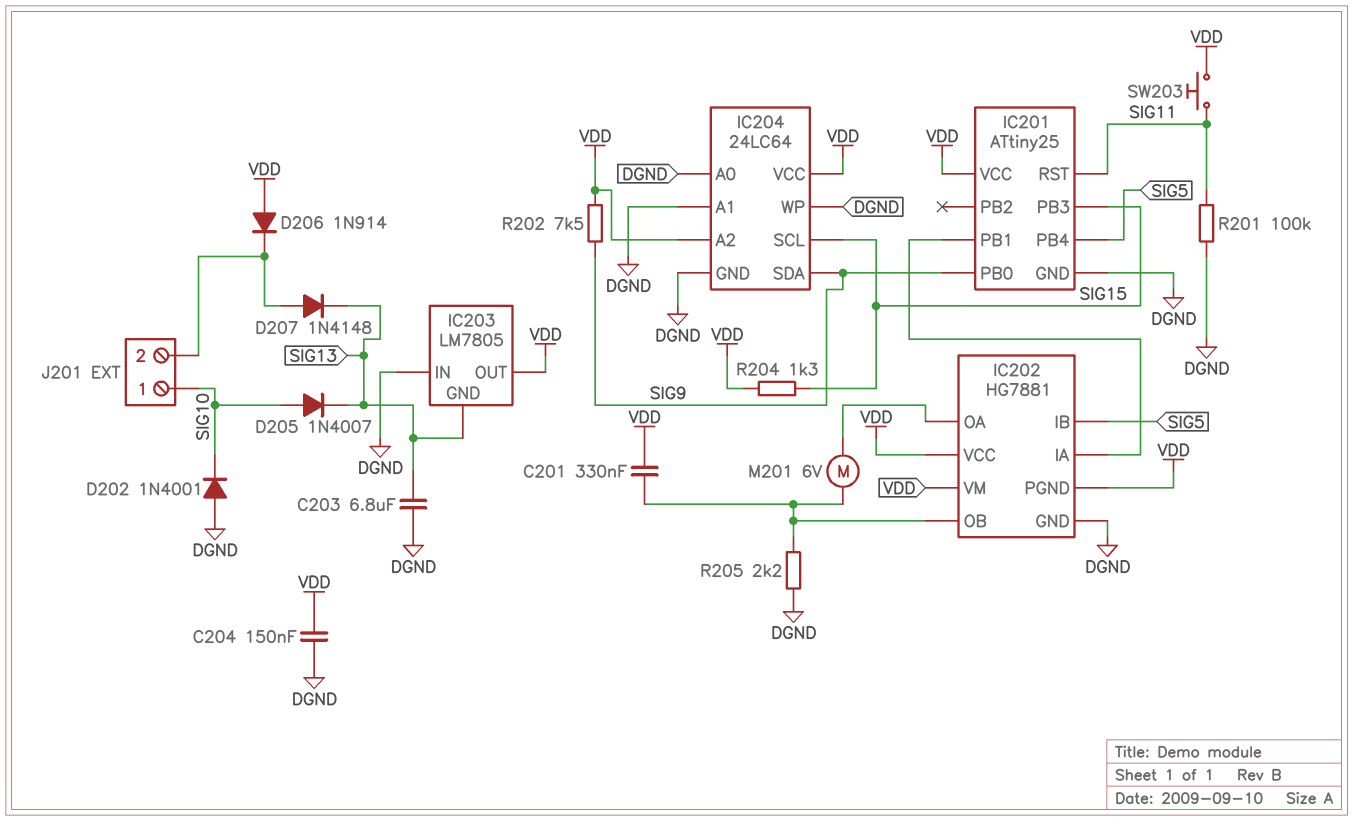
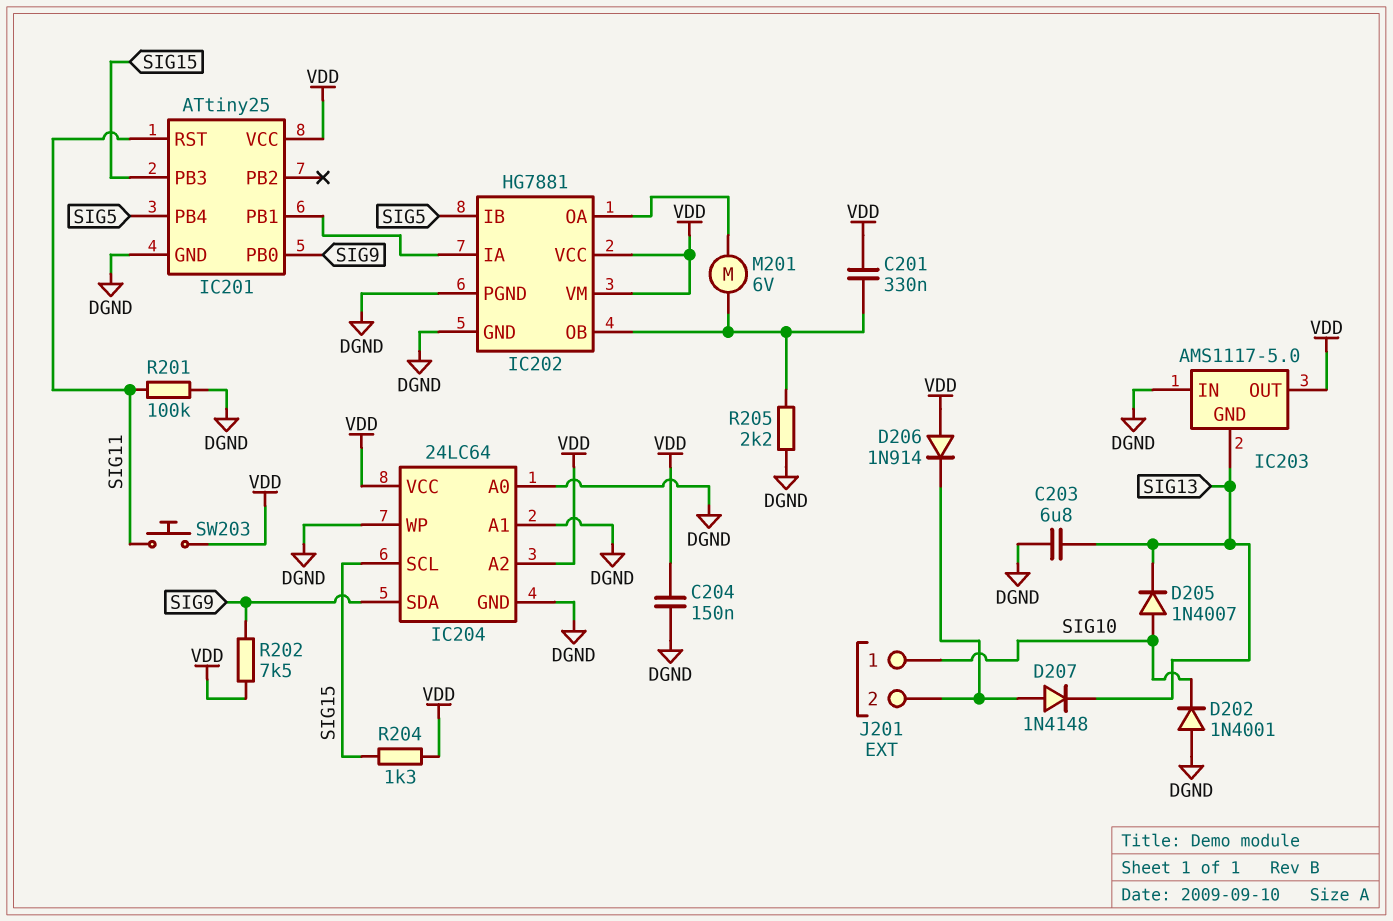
IC202 pin PGND: VDD -> DGND
IC203: LM7805 -> AMS1117-5.0

